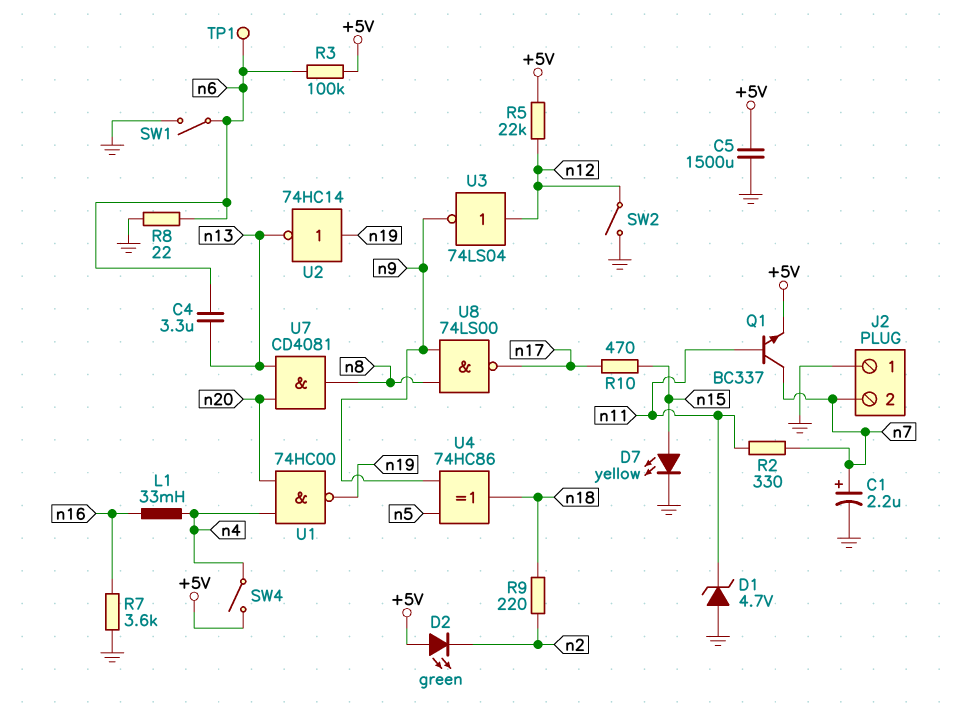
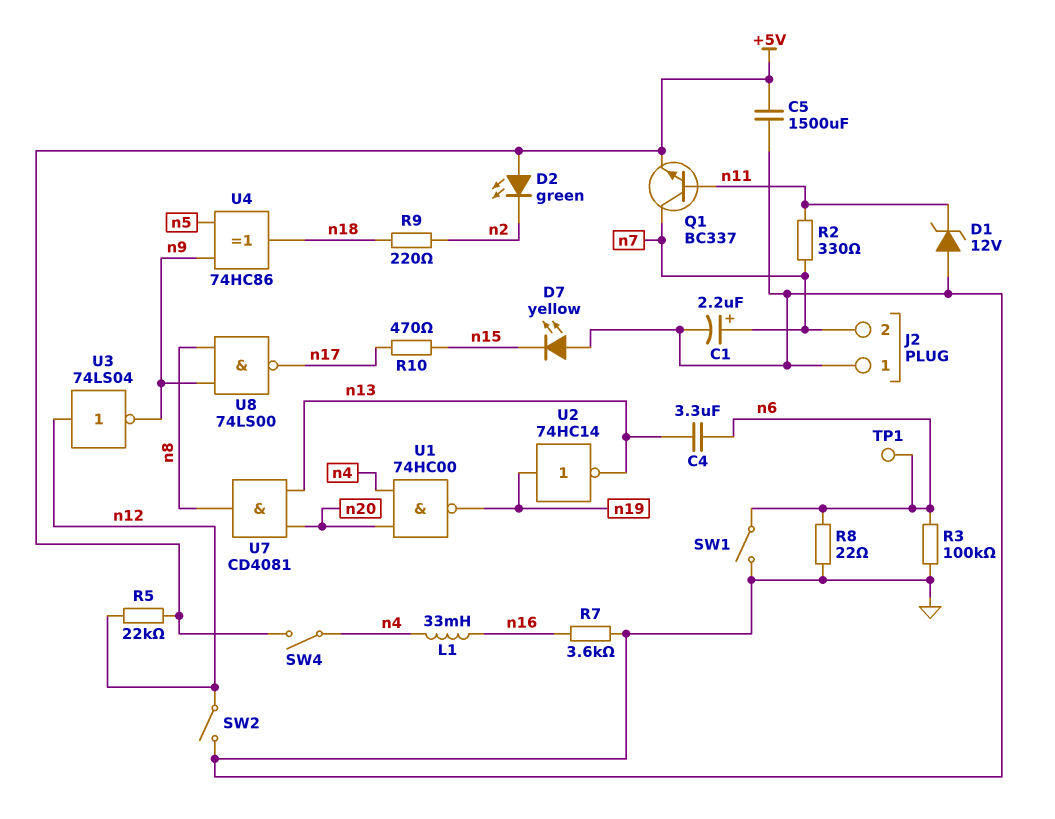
D1: zener 4.7V (A GND, K n11) -> zener 12V (A GND, K n11)
D7: LED yellow (A n15, K GND) -> LED yellow (A GND, K n15)
R3: 100k (+5V, n6) -> 100k (GND, n6)

